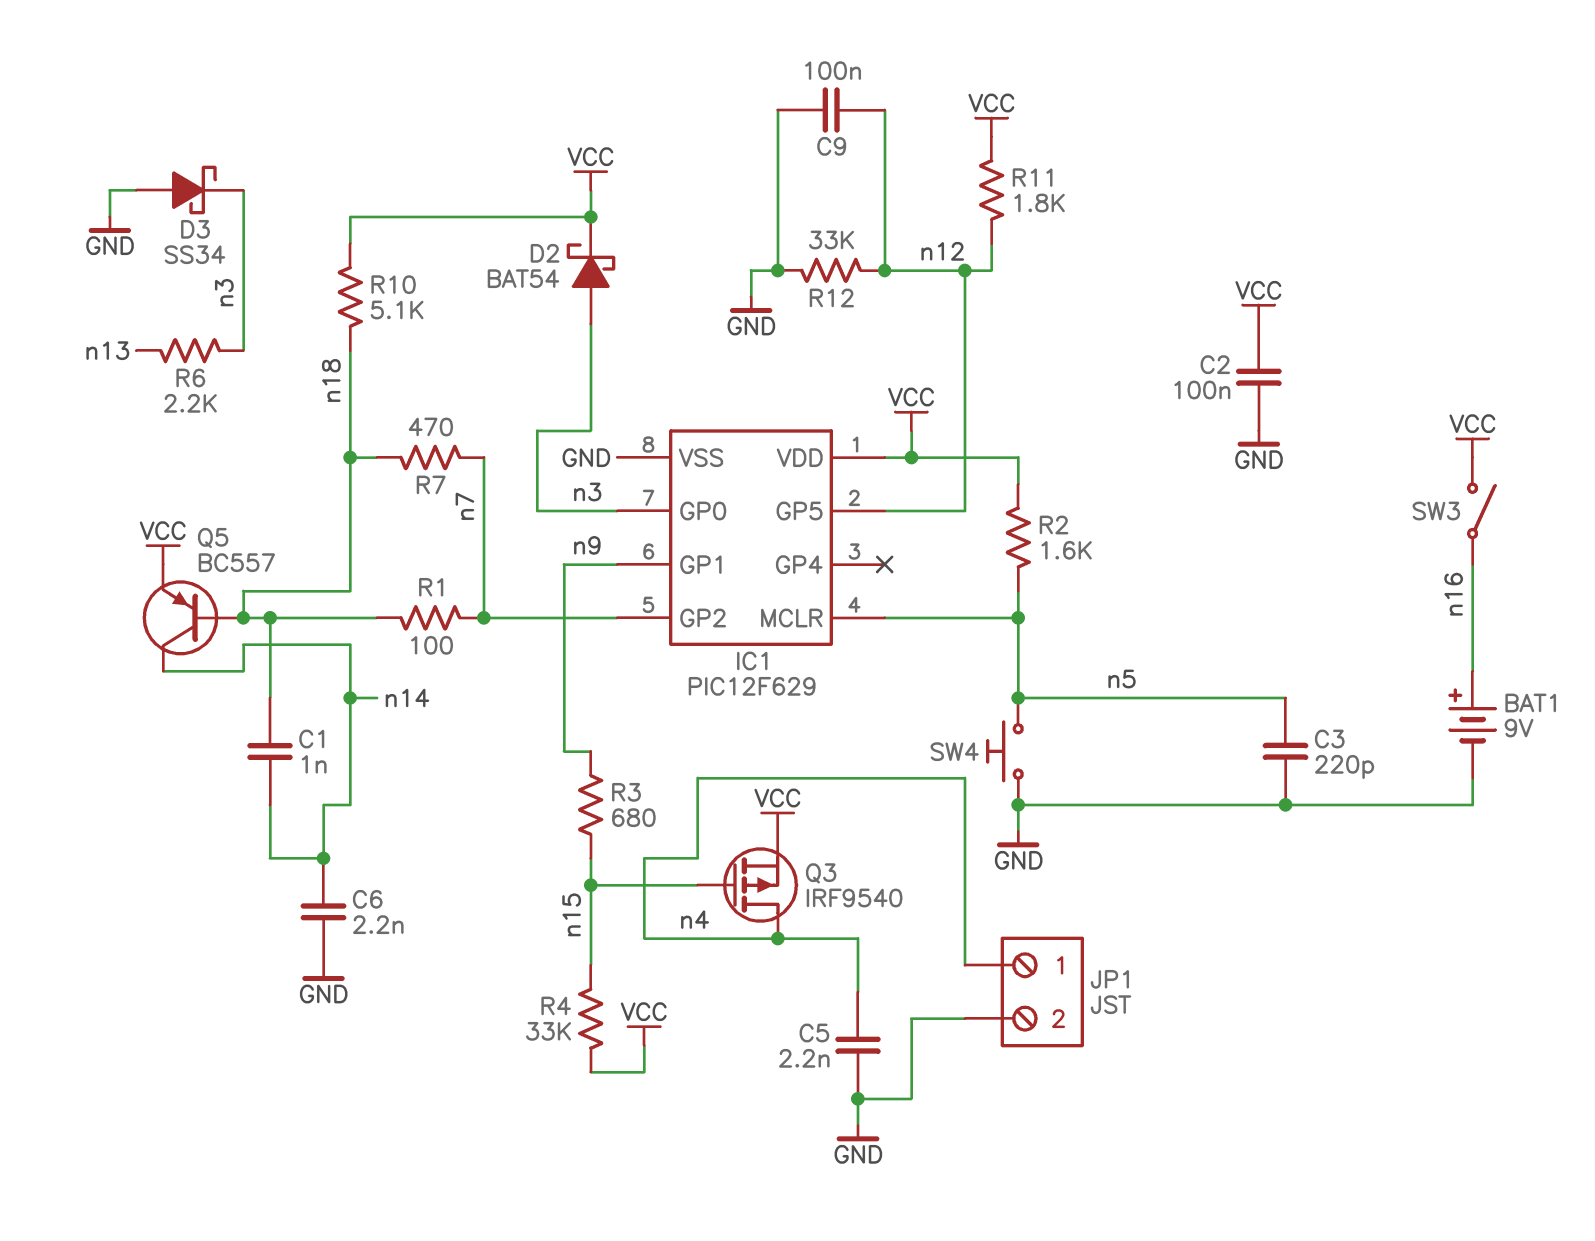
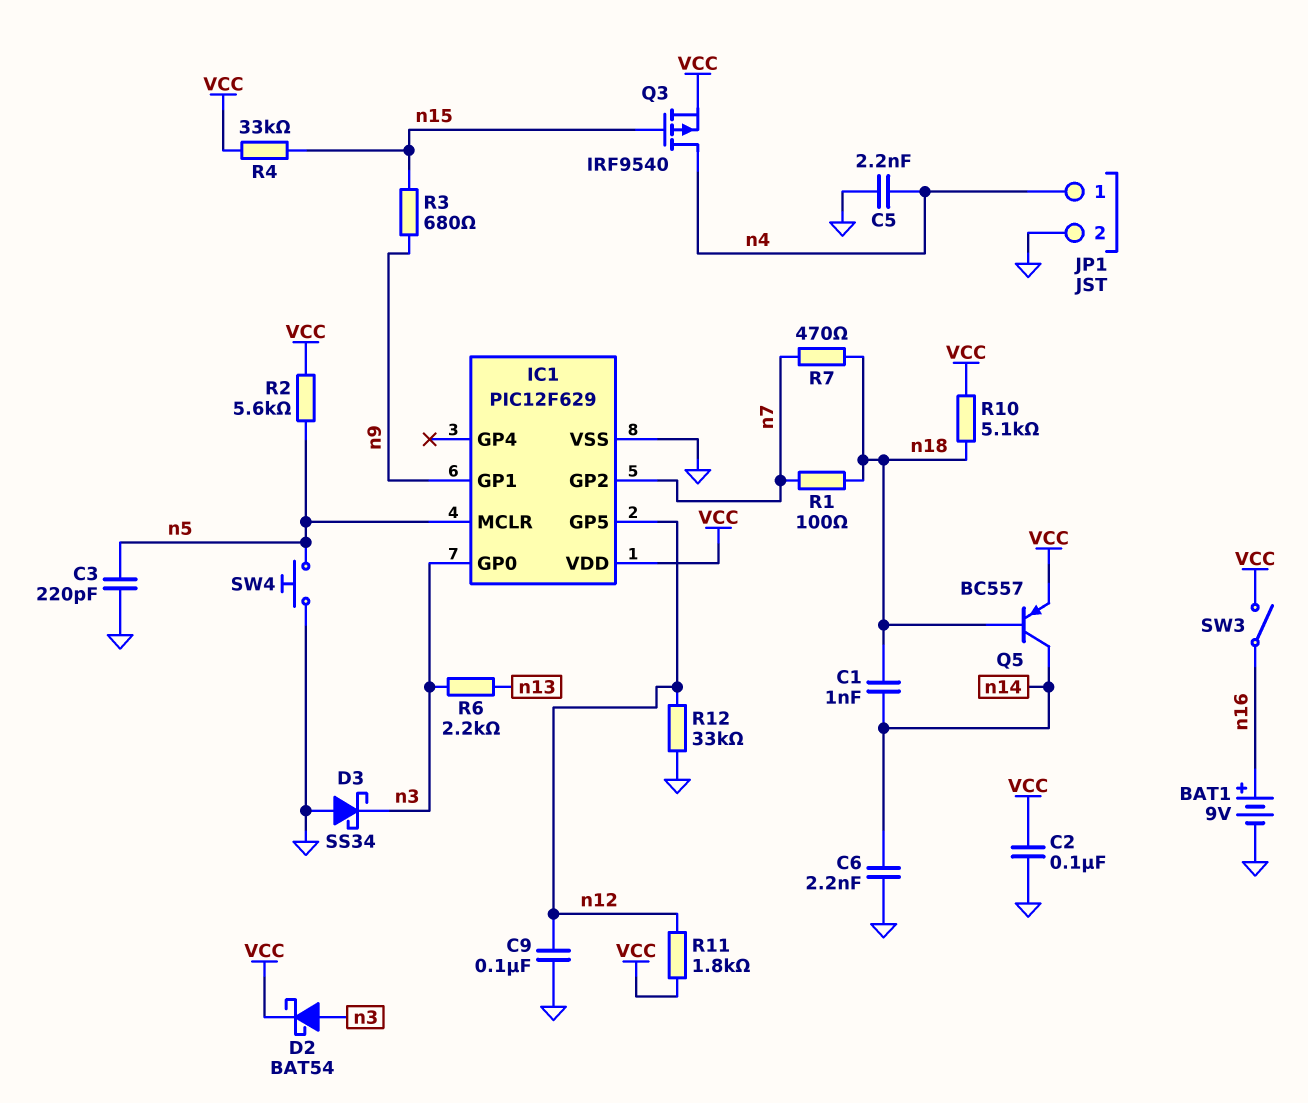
R2: 1.6k (VCC, n5) -> 5.6k (VCC, n5)

